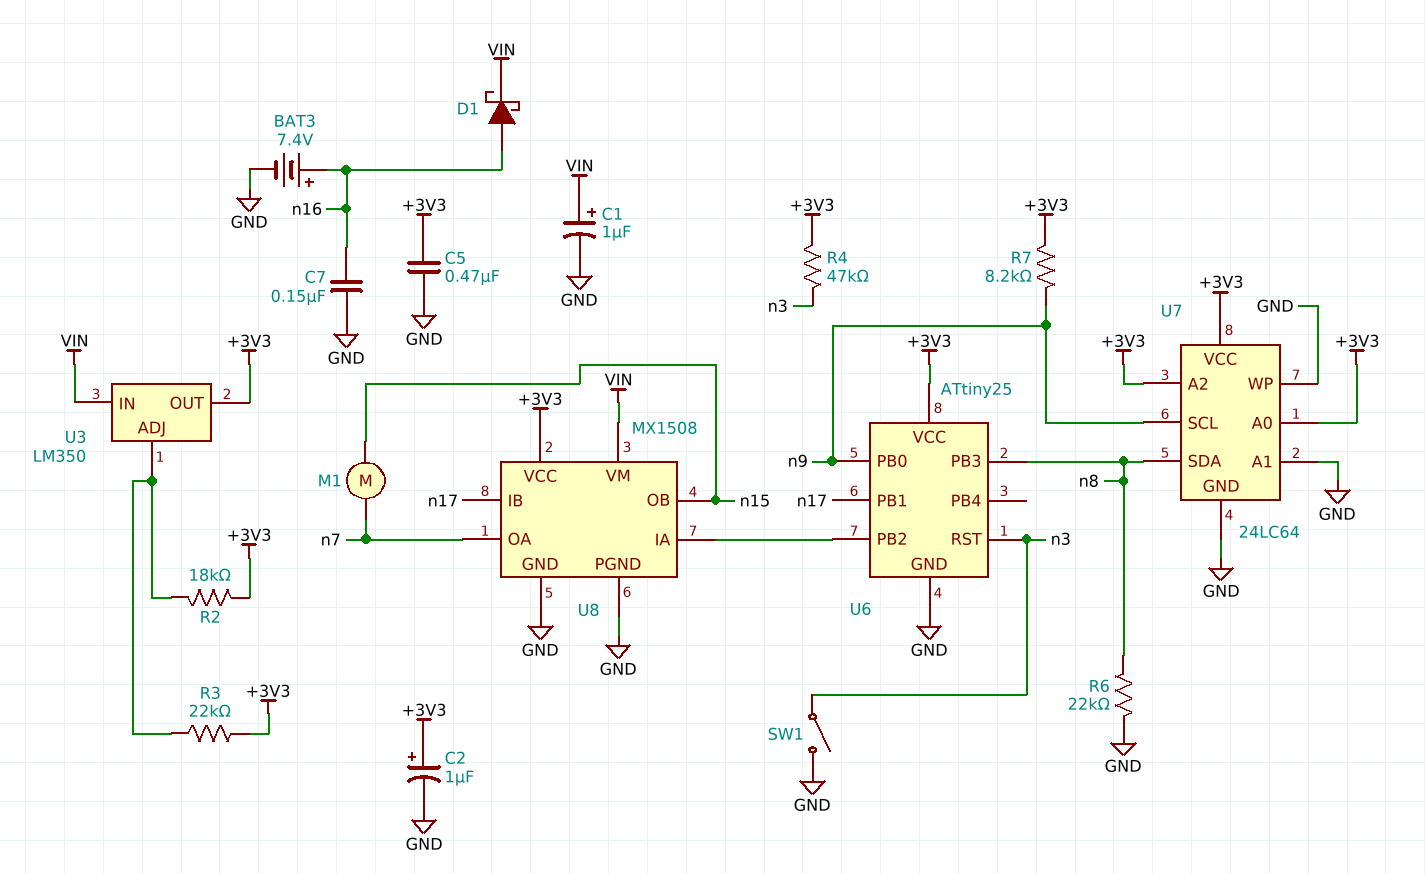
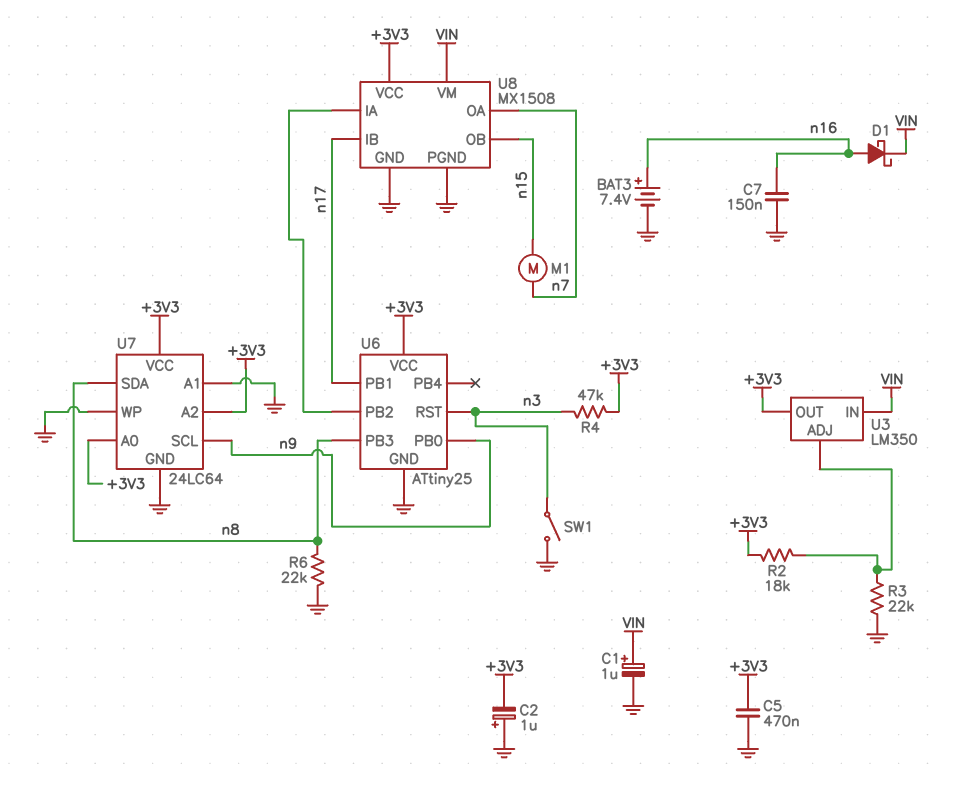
C2: 1uF (plus +3V3, minus GND) -> 1uF (plus GND, minus +3V3)
R3: 22k (+3V3, U3/ADJ) -> 22k (GND, U3/ADJ)
R7: 8.2k (+3V3, n9) -> none

